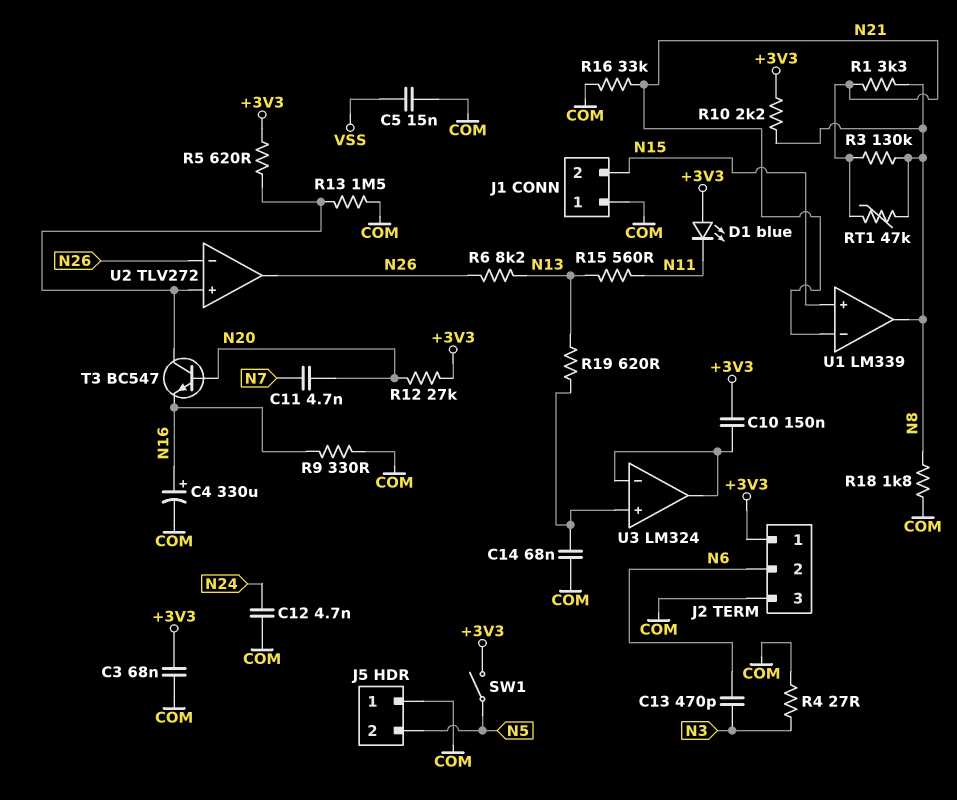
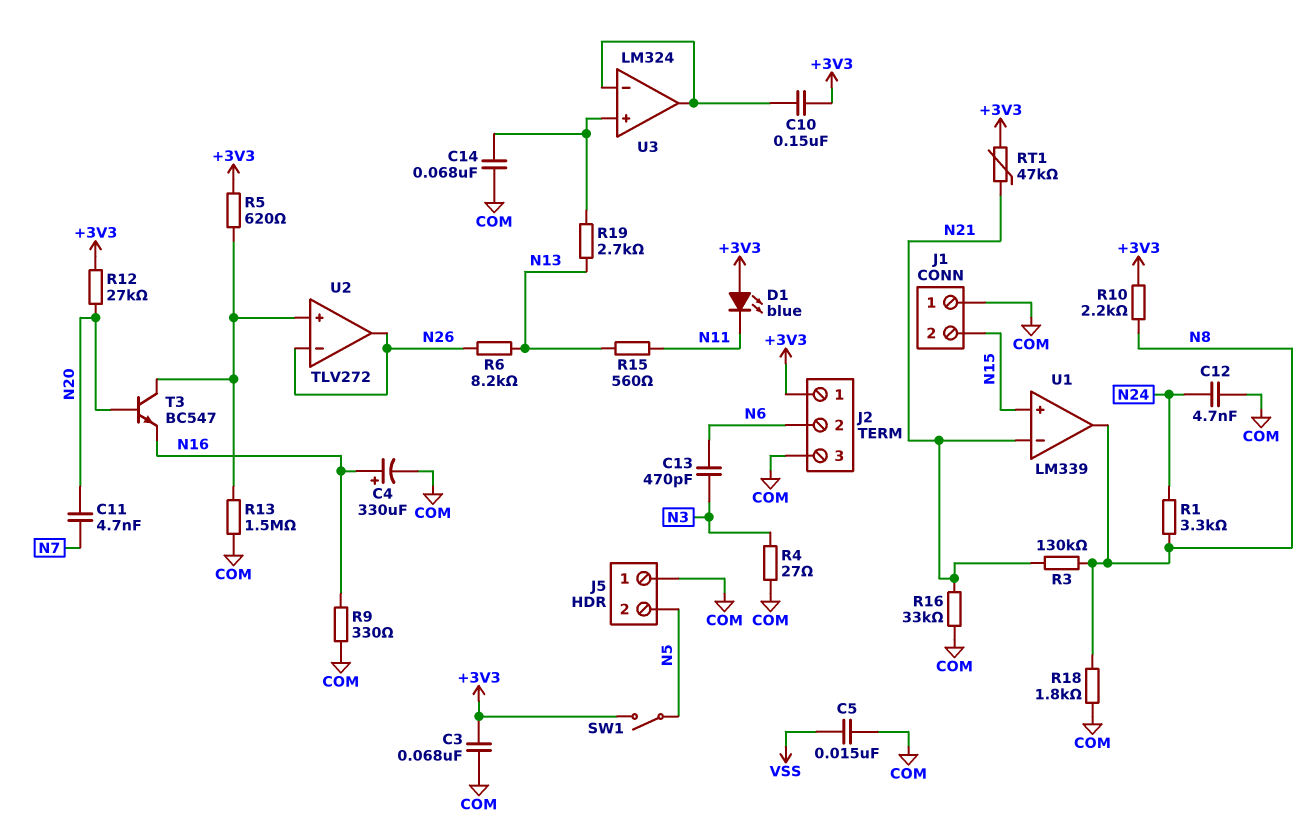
R1: 3.3k (N8, N21) -> 3.3k (N8, N24)
R19: 620 (N13, U3/in+) -> 2.7k (N13, U3/in+)
RT1: 47k (N8, N21) -> 47k (+3V3, N21)

